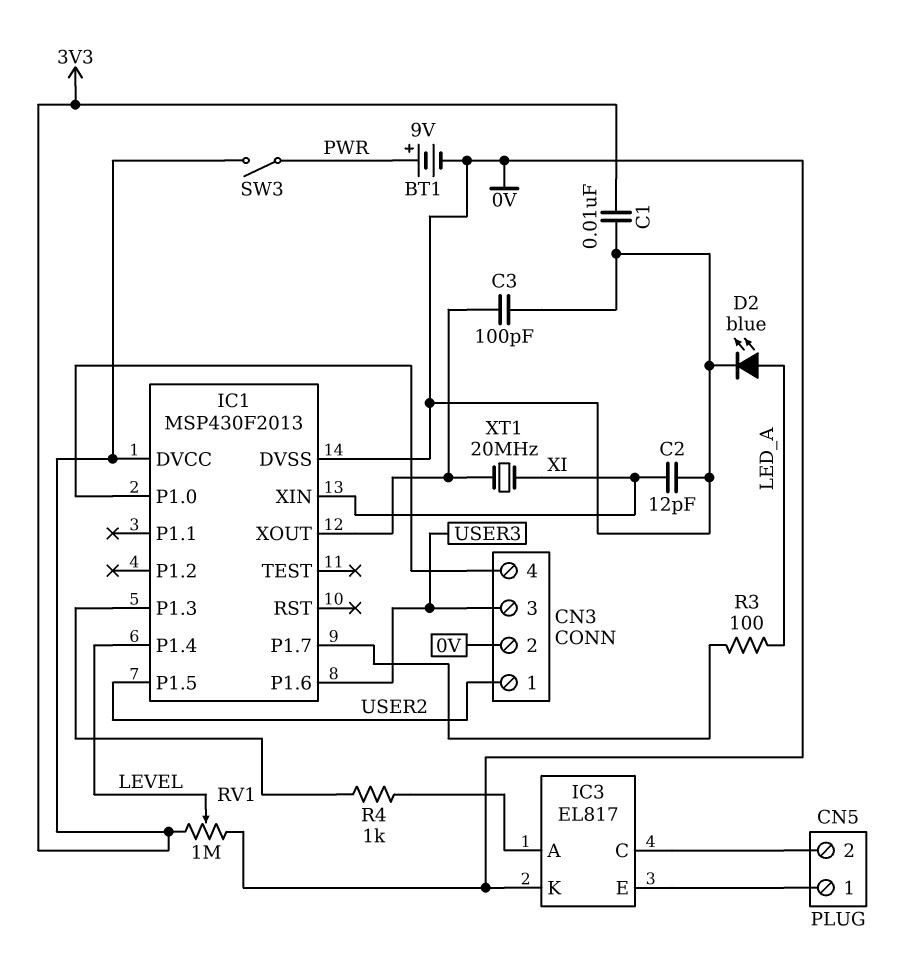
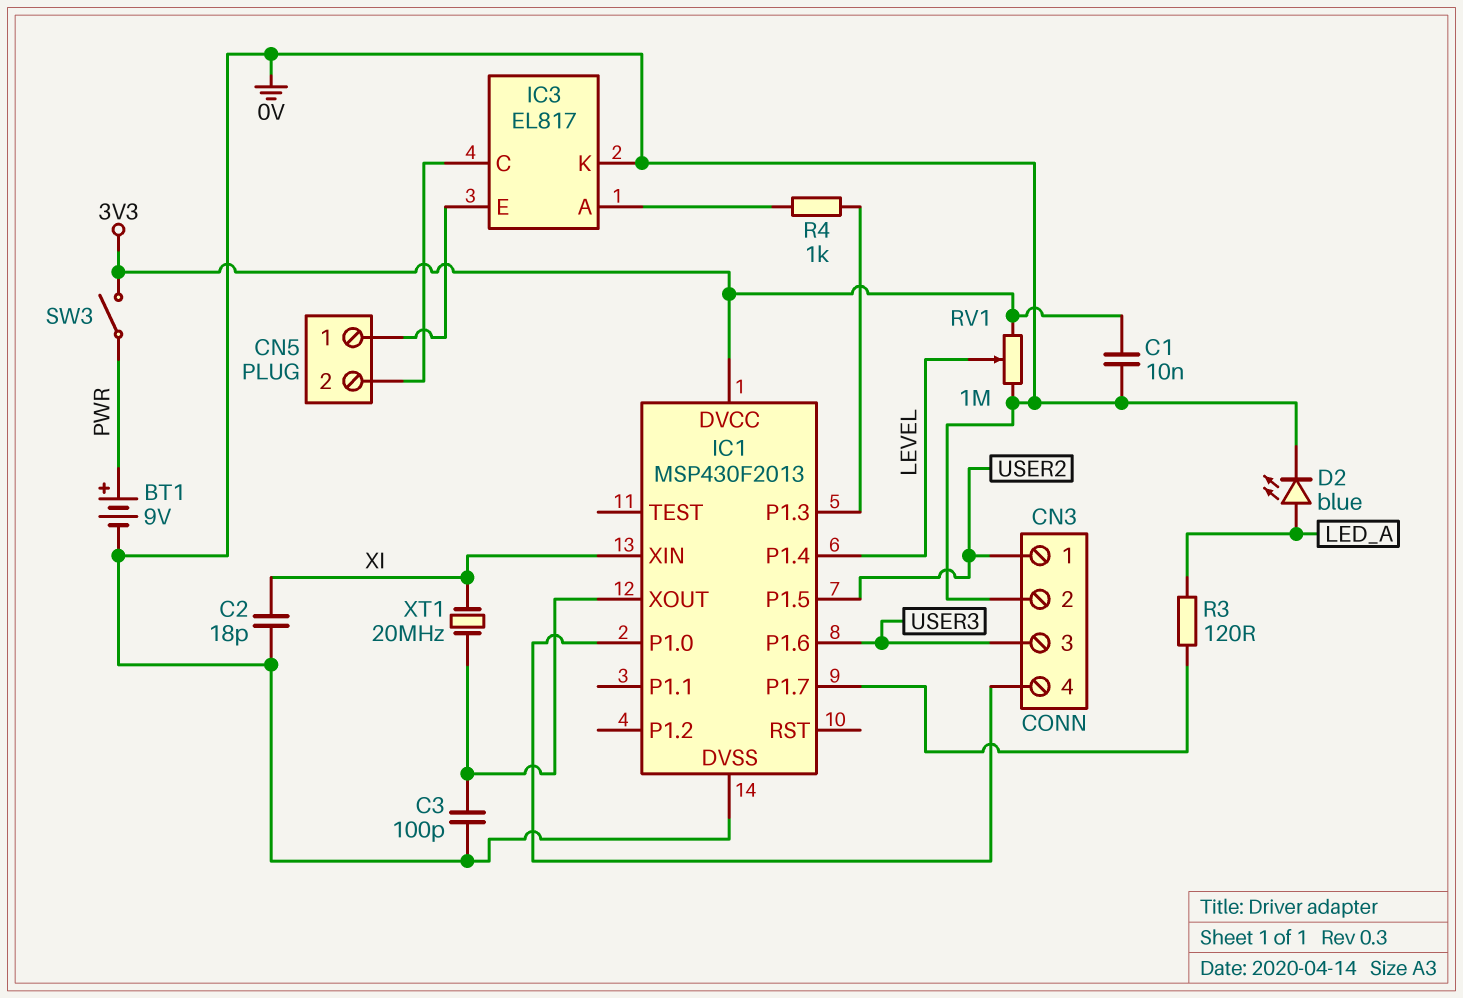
C2: 12pF (0V, XI) -> 18pF (0V, XI)
R3: 100 (IC1/P1.7, LED_A) -> 120 (IC1/P1.7, LED_A)

